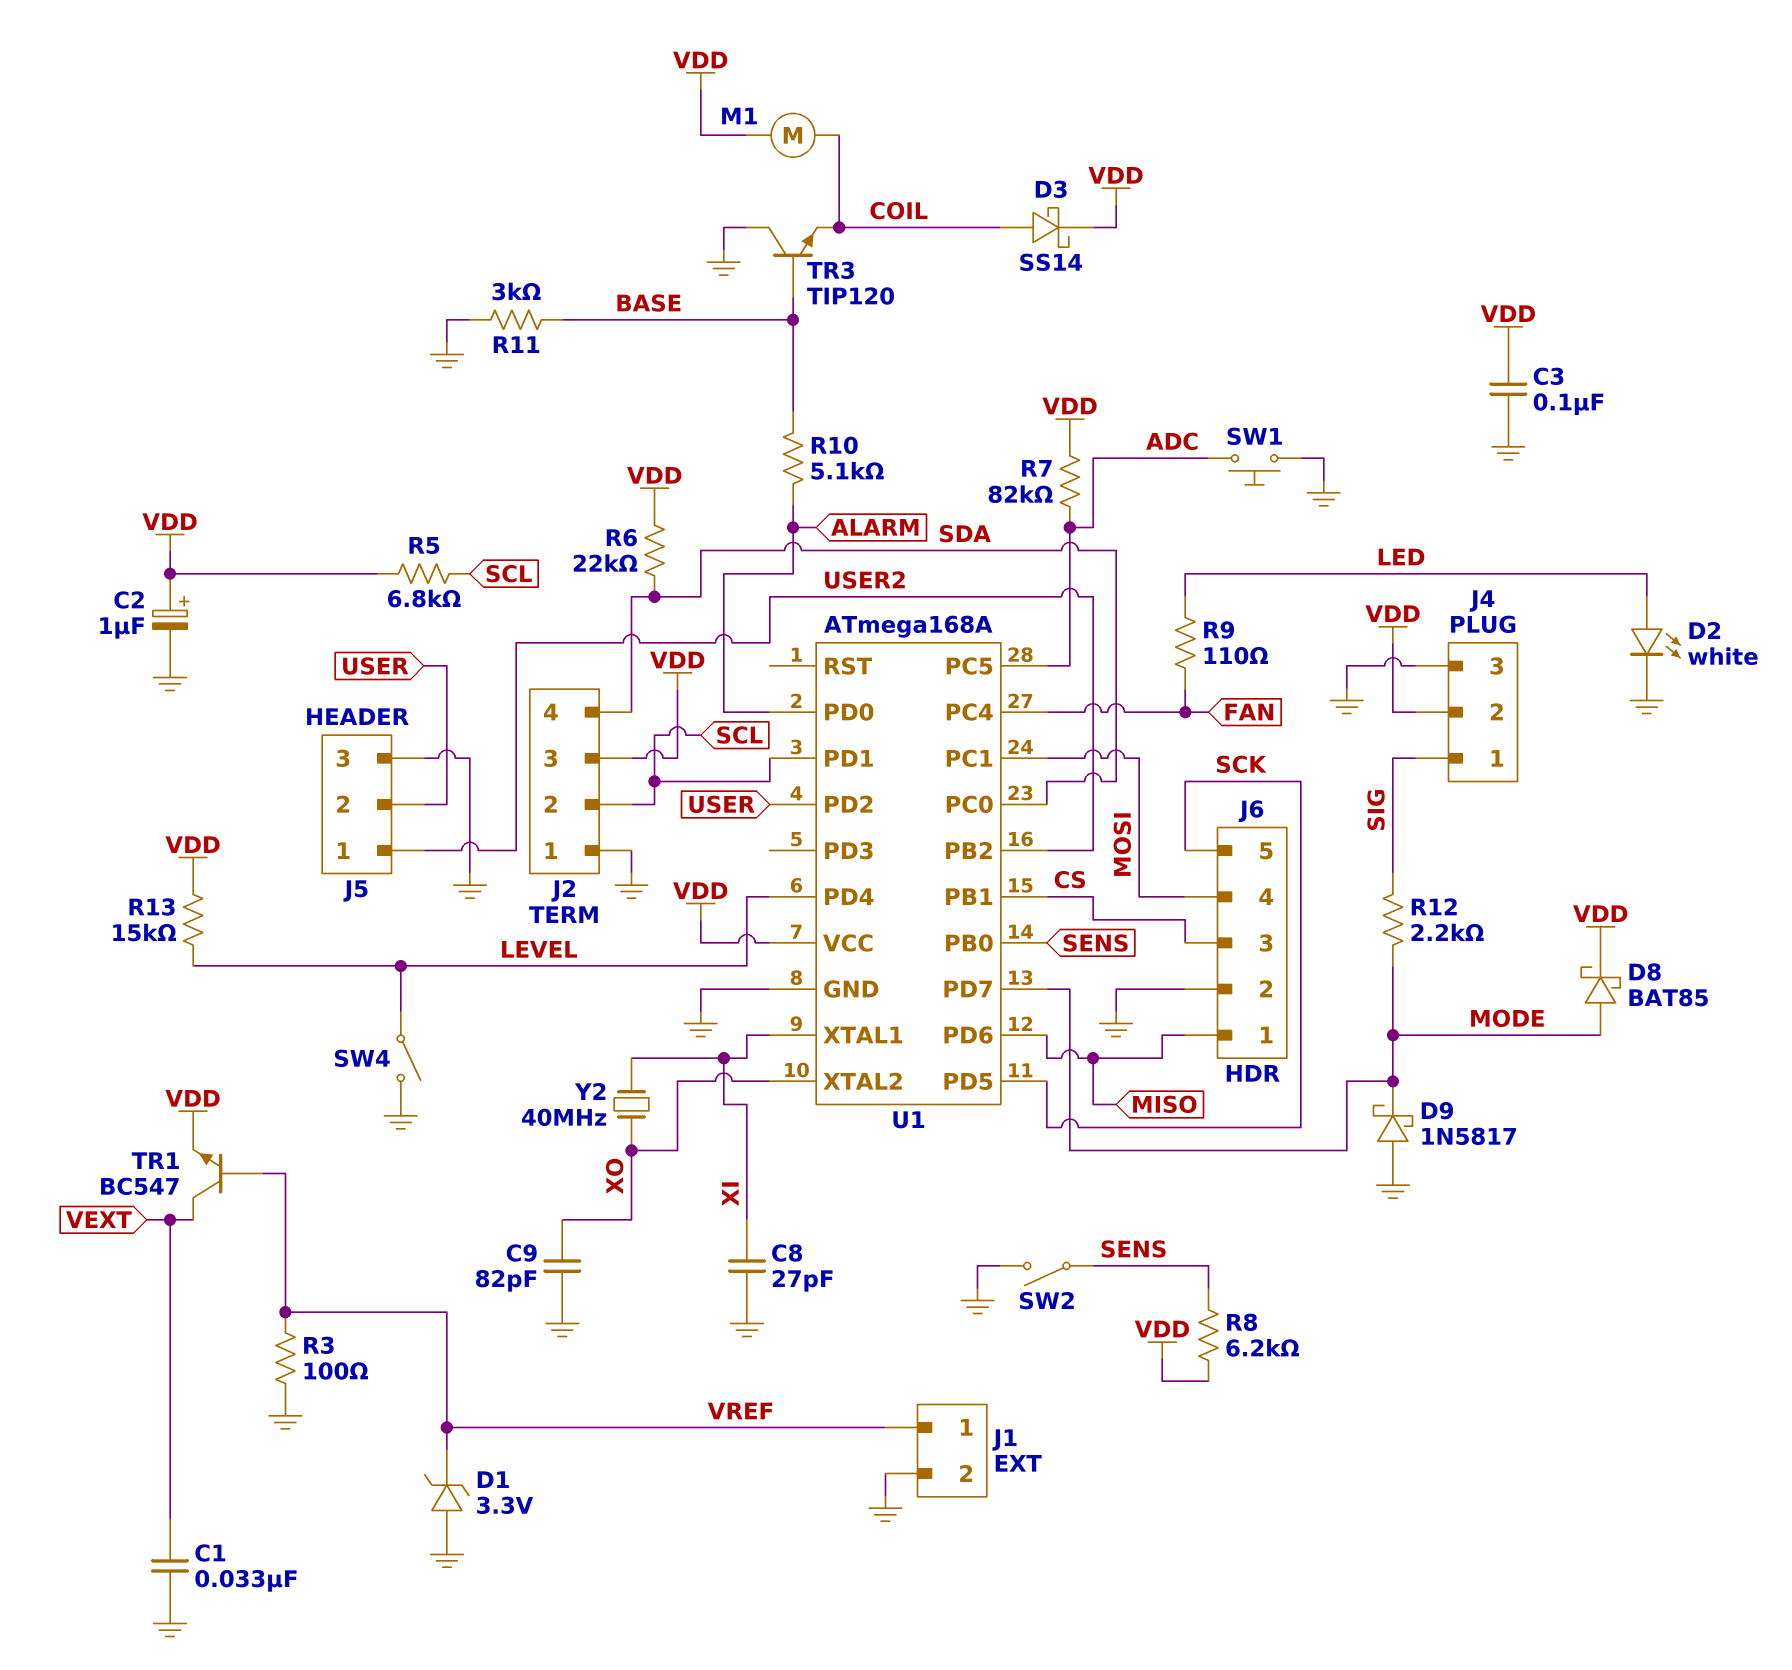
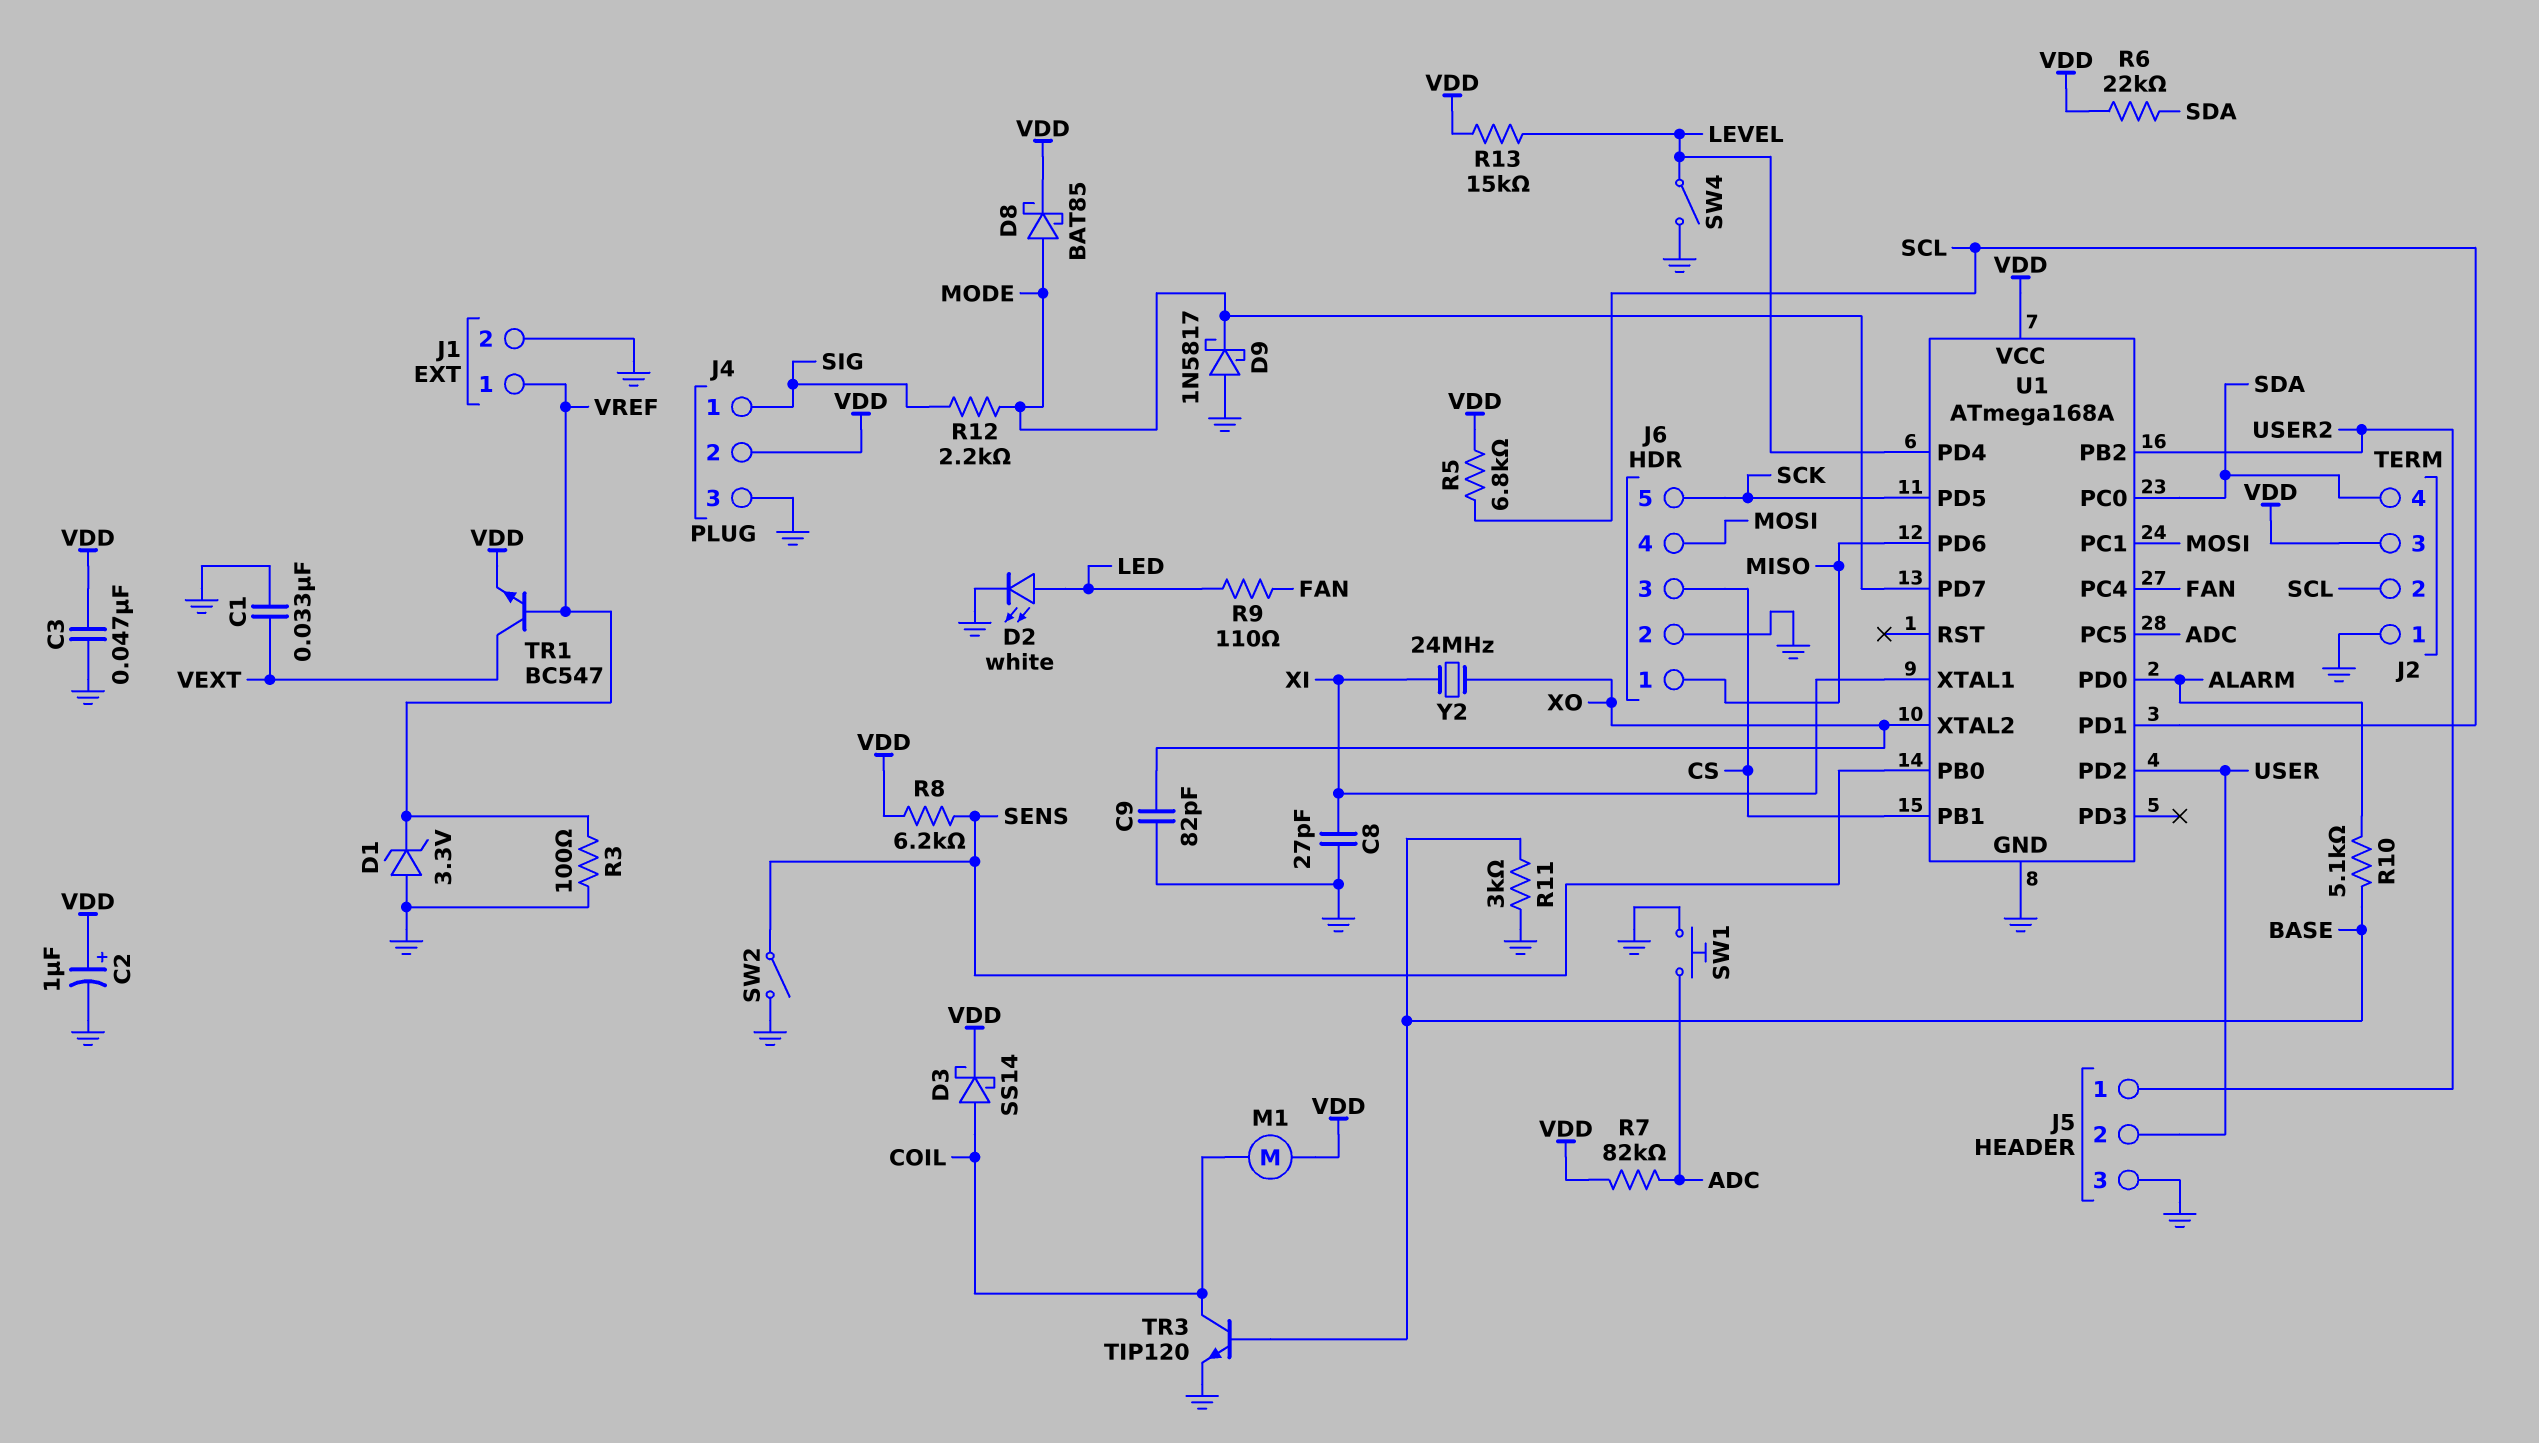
C3: 100nF (GND, VDD) -> 47nF (GND, VDD)
TR3: NPN TIP120 (B BASE, C GND, E COIL) -> NPN TIP120 (B BASE, C COIL, E GND)
Y2: 40MHz (XI, XO) -> 24MHz (XI, XO)

